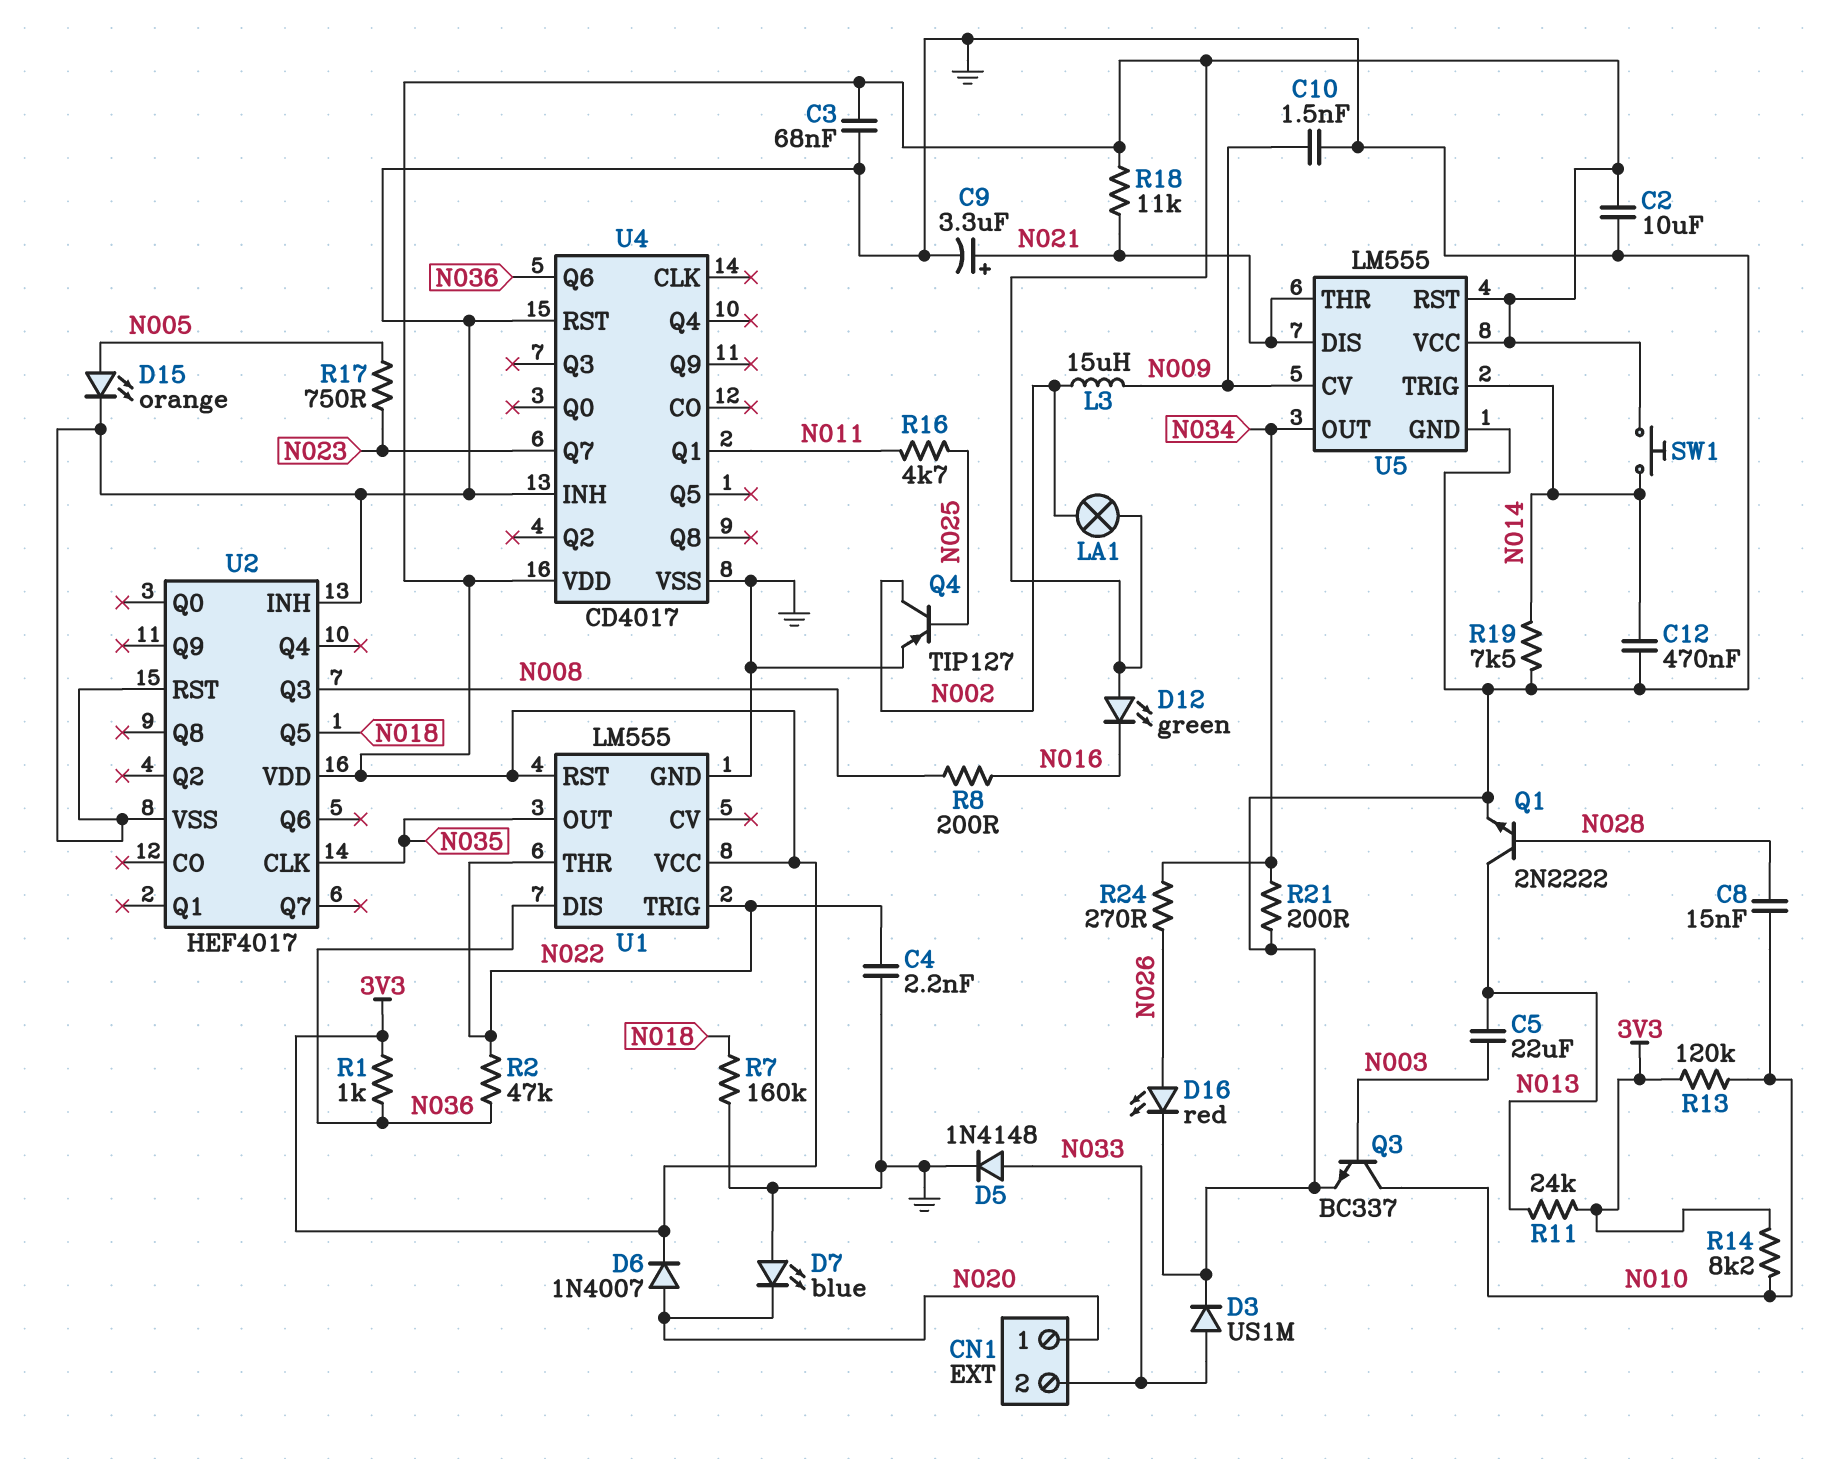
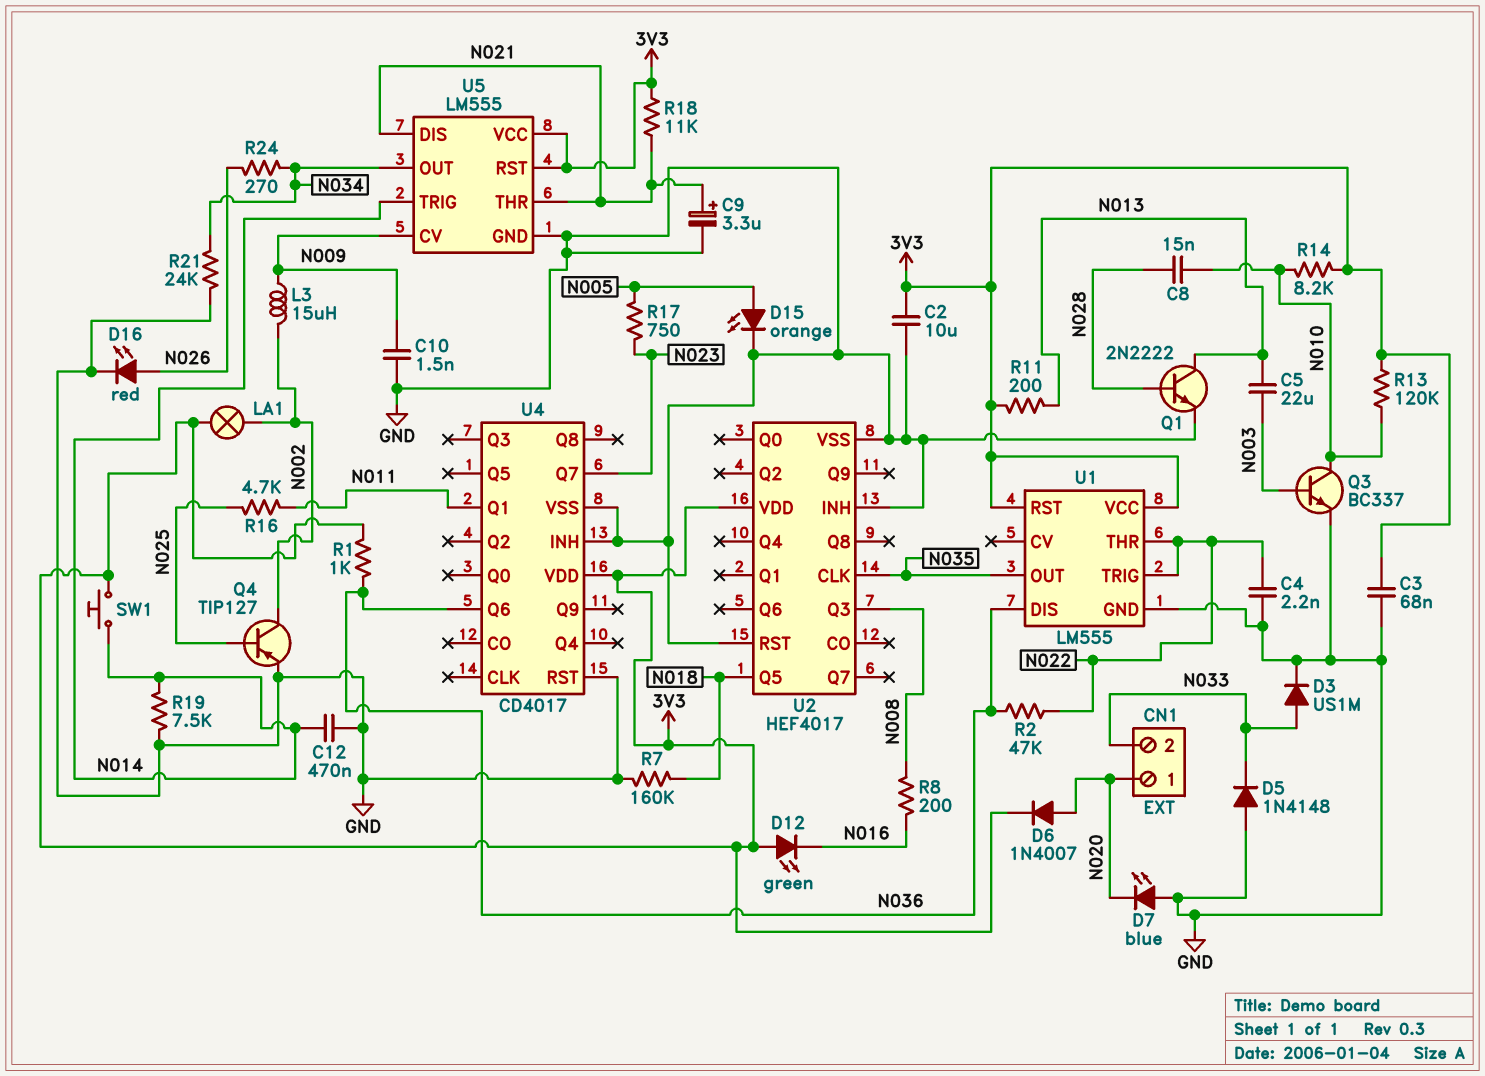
D5: diode 1N4148 (A N033, K GND) -> diode 1N4148 (A GND, K N033)
R11: 24k (3V3, N013) -> 200 (3V3, N013)
R21: 200 (GND, N034) -> 24k (GND, N034)

